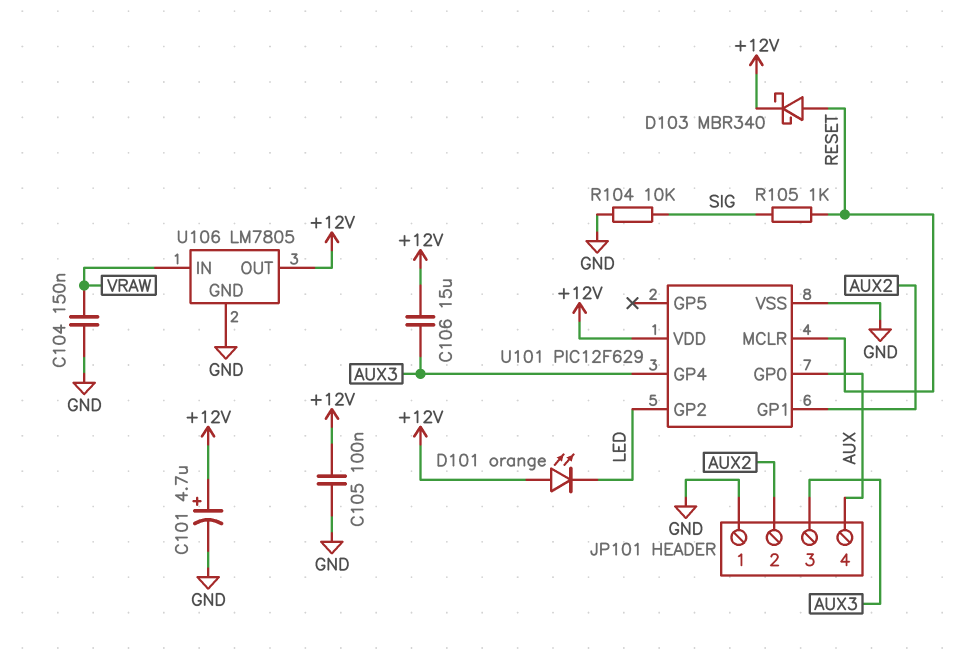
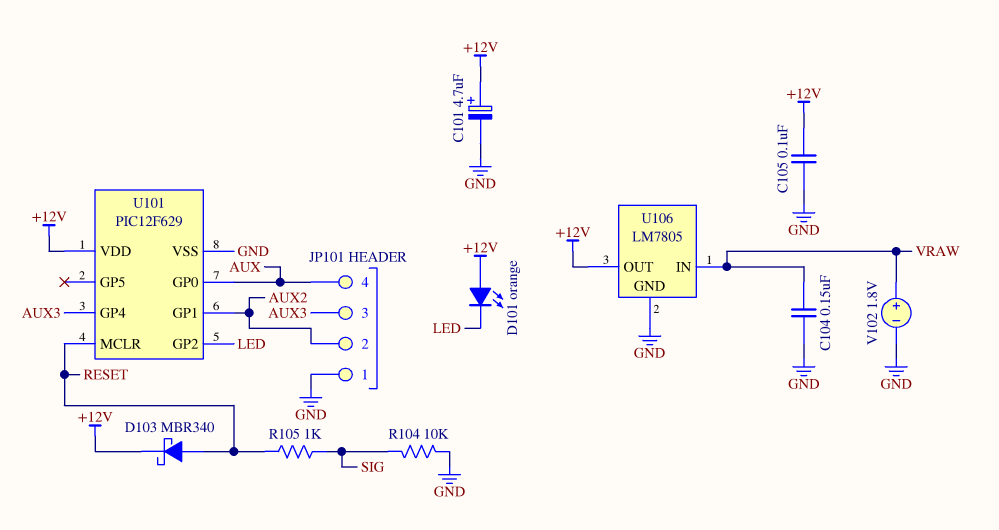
C106: 15uF (+12V, AUX3) -> none
V102: none -> 1.8V (plus VRAW, minus GND)

